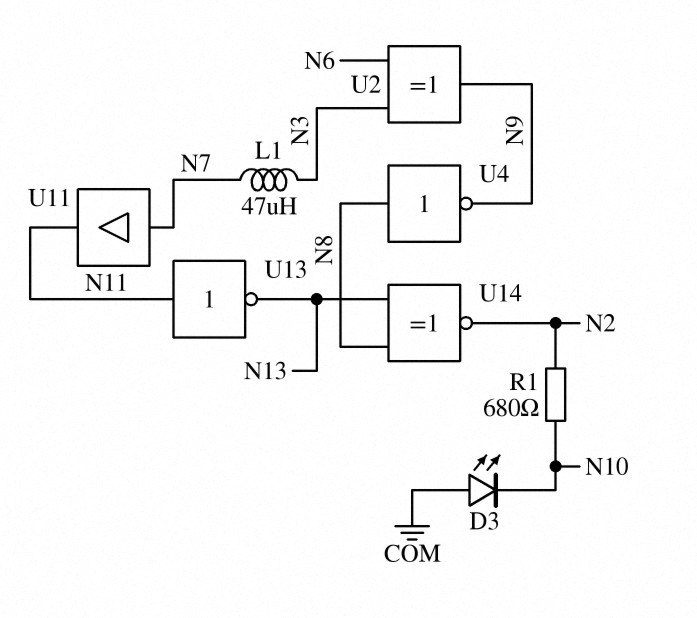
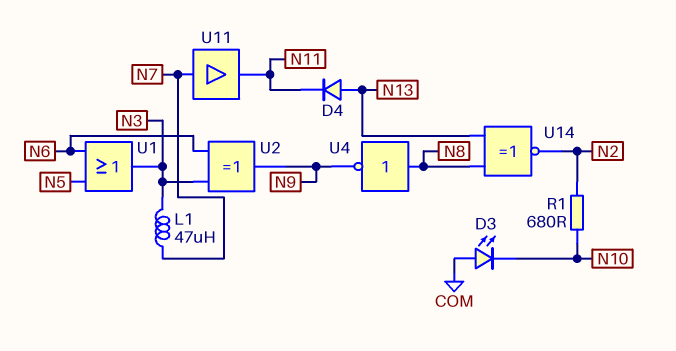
D4: none -> diode (A N13, K N11)
U1: none -> OR (in N5, in N6, out N3)
U13: NOT (in N11, out N13) -> none

